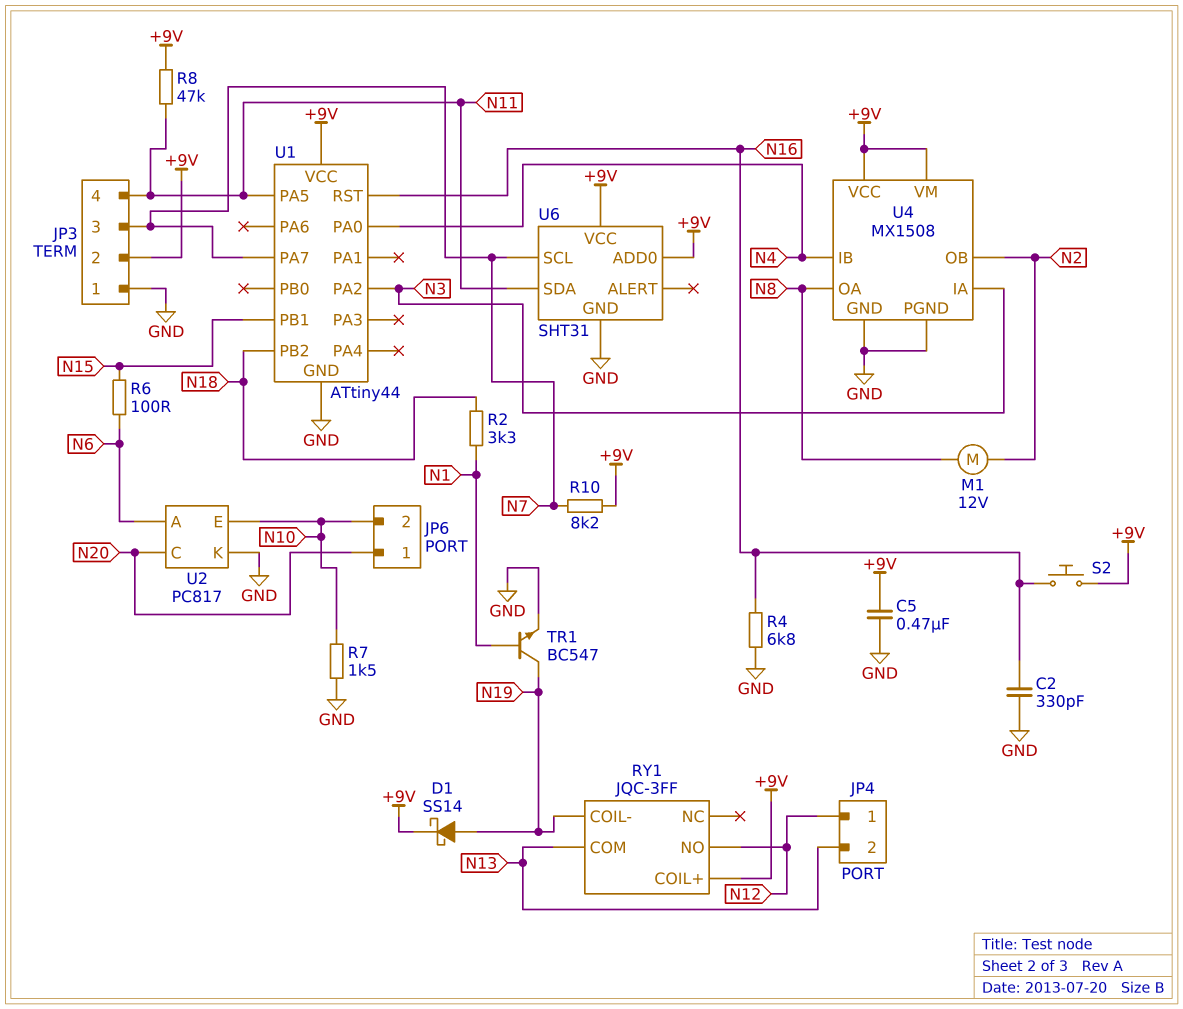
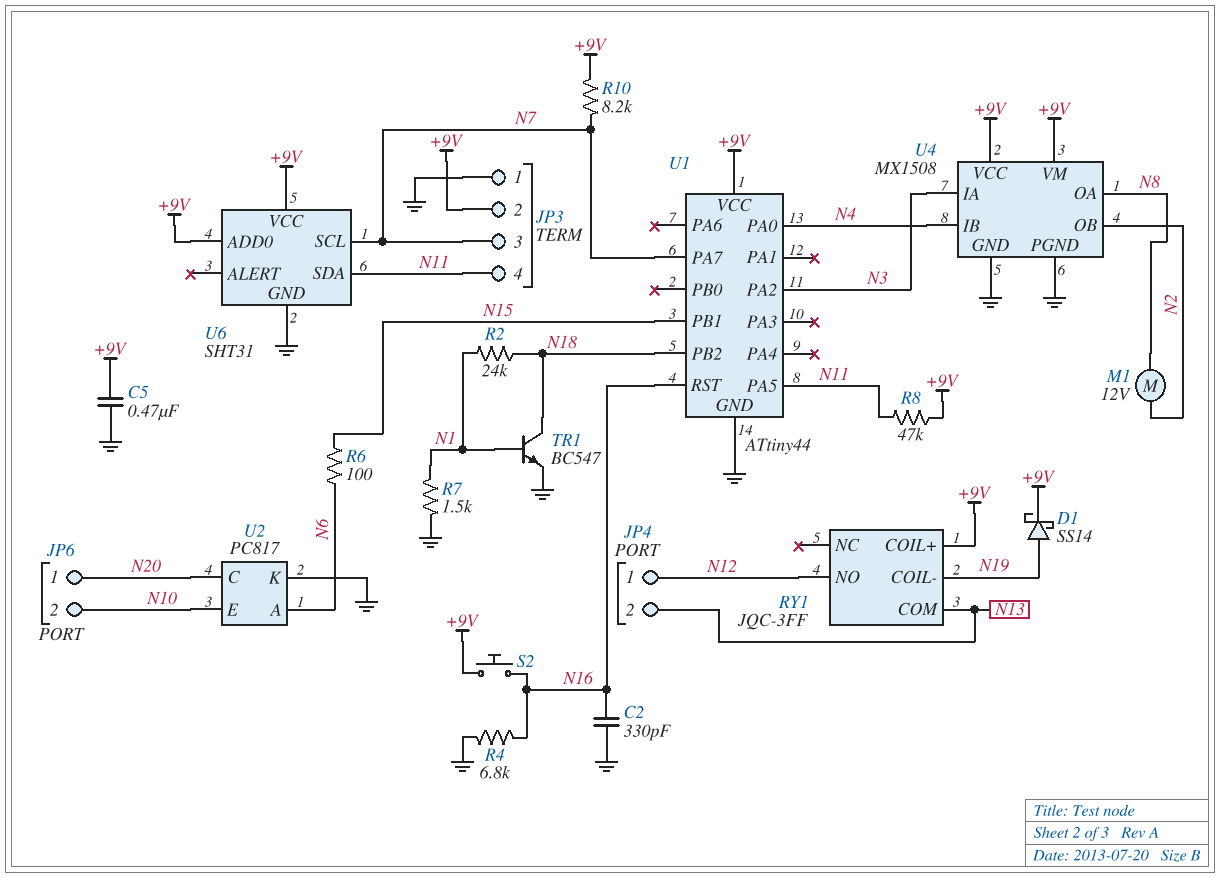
R2: 3.3k (N1, N18) -> 24k (N1, N18)
R7: 1.5k (GND, N10) -> 1.5k (GND, N1)
TR1: NPN BC547 (B N1, C N19, E GND) -> NPN BC547 (B N1, C N18, E GND)

